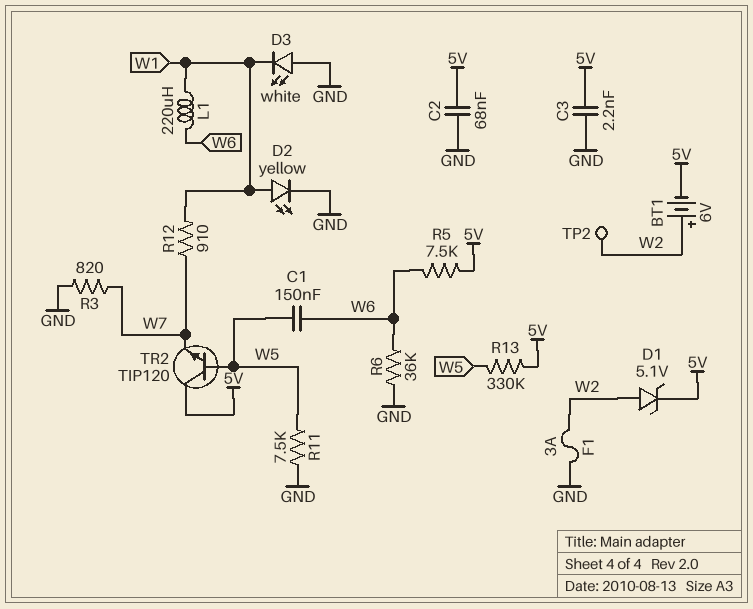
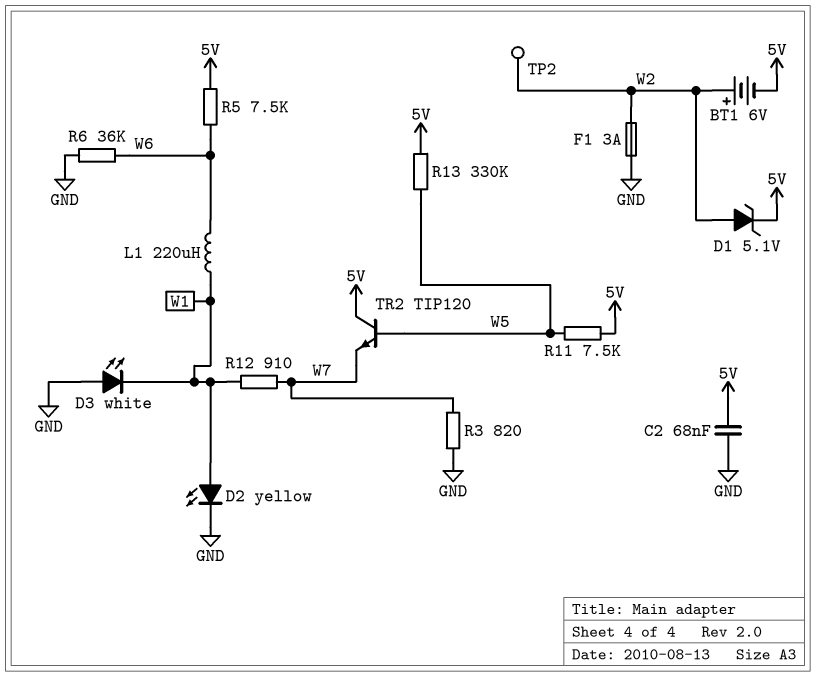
C1: 150nF (W5, W6) -> none
C3: 2.2nF (5V, GND) -> none
R11: 7.5k (GND, W5) -> 7.5k (5V, W5)

